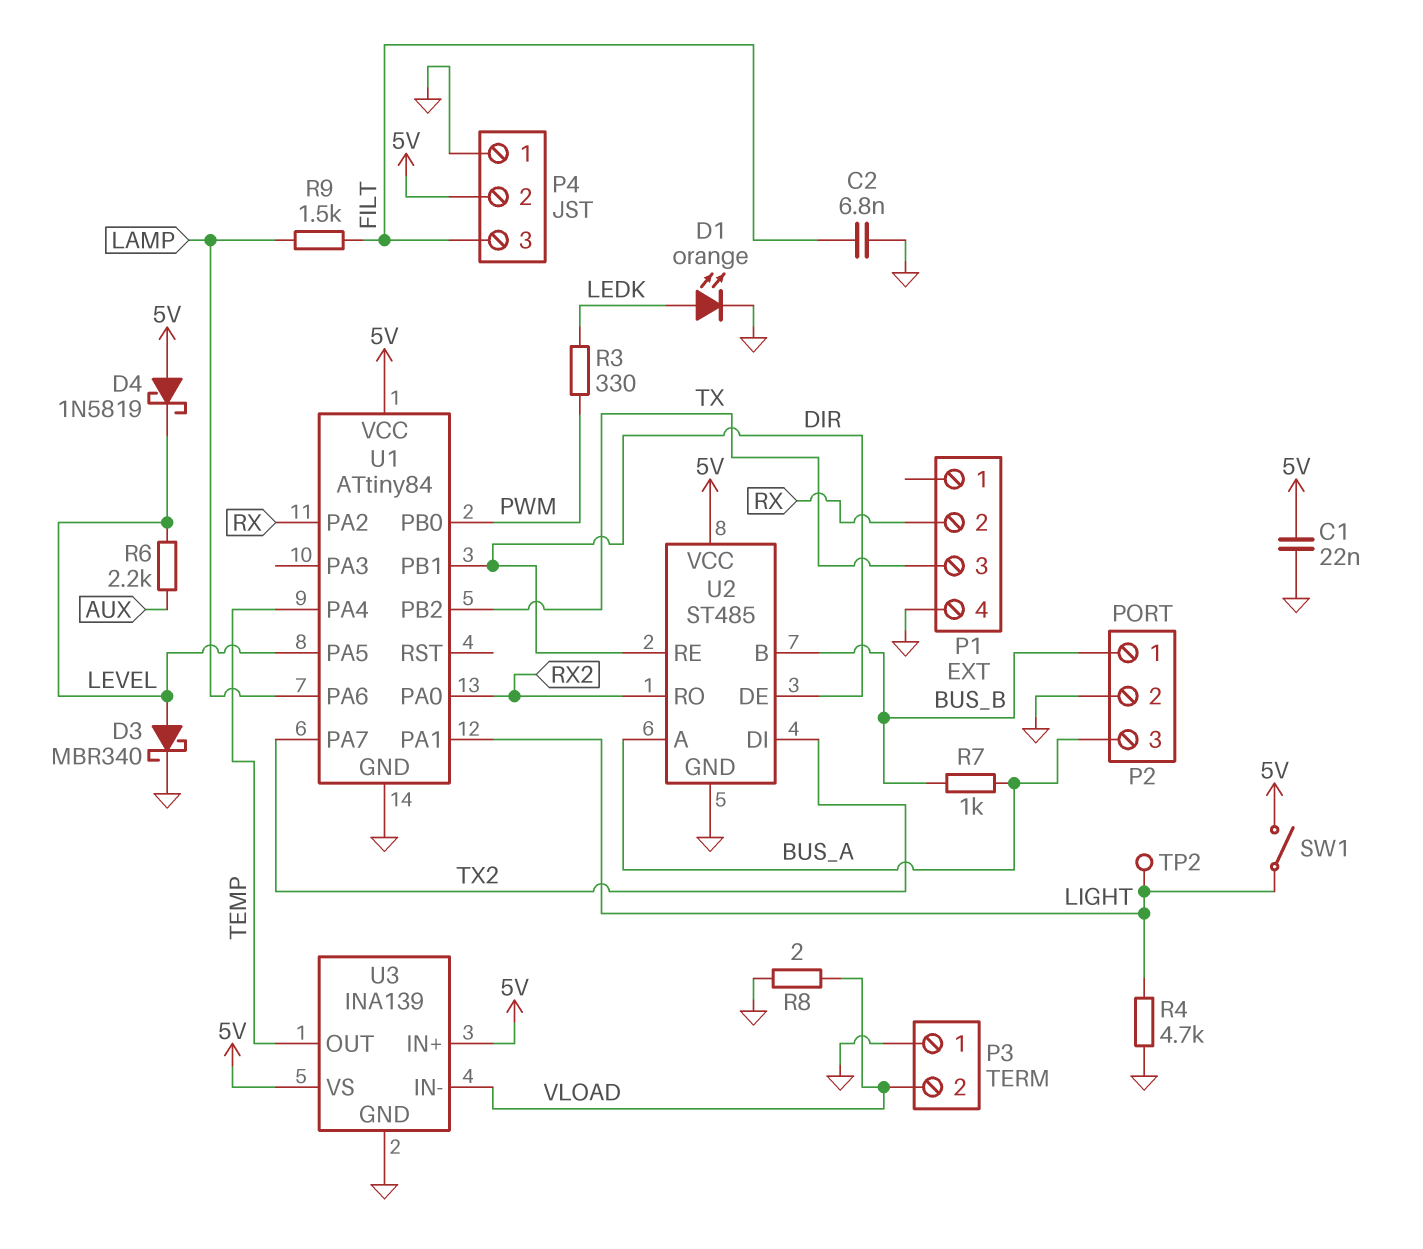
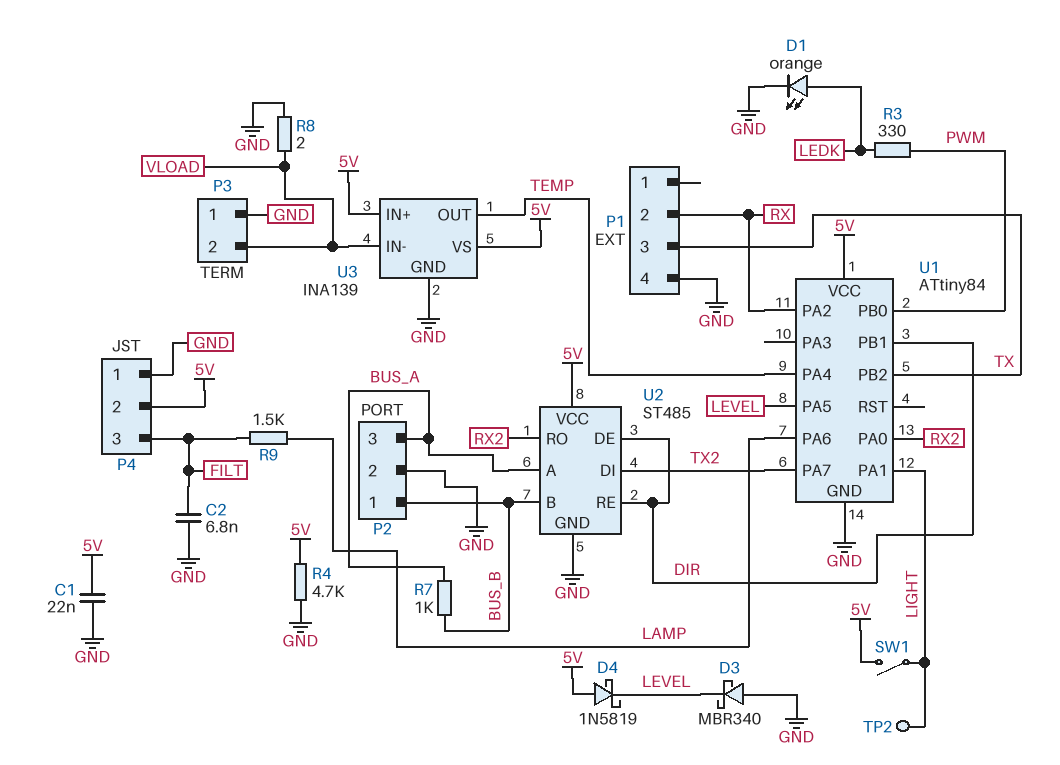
D3: schottky MBR340 (A LEVEL, K GND) -> schottky MBR340 (A GND, K LEVEL)
R4: 4.7k (GND, LIGHT) -> 4.7k (5V, GND)
R6: 2.2k (AUX, LEVEL) -> none

